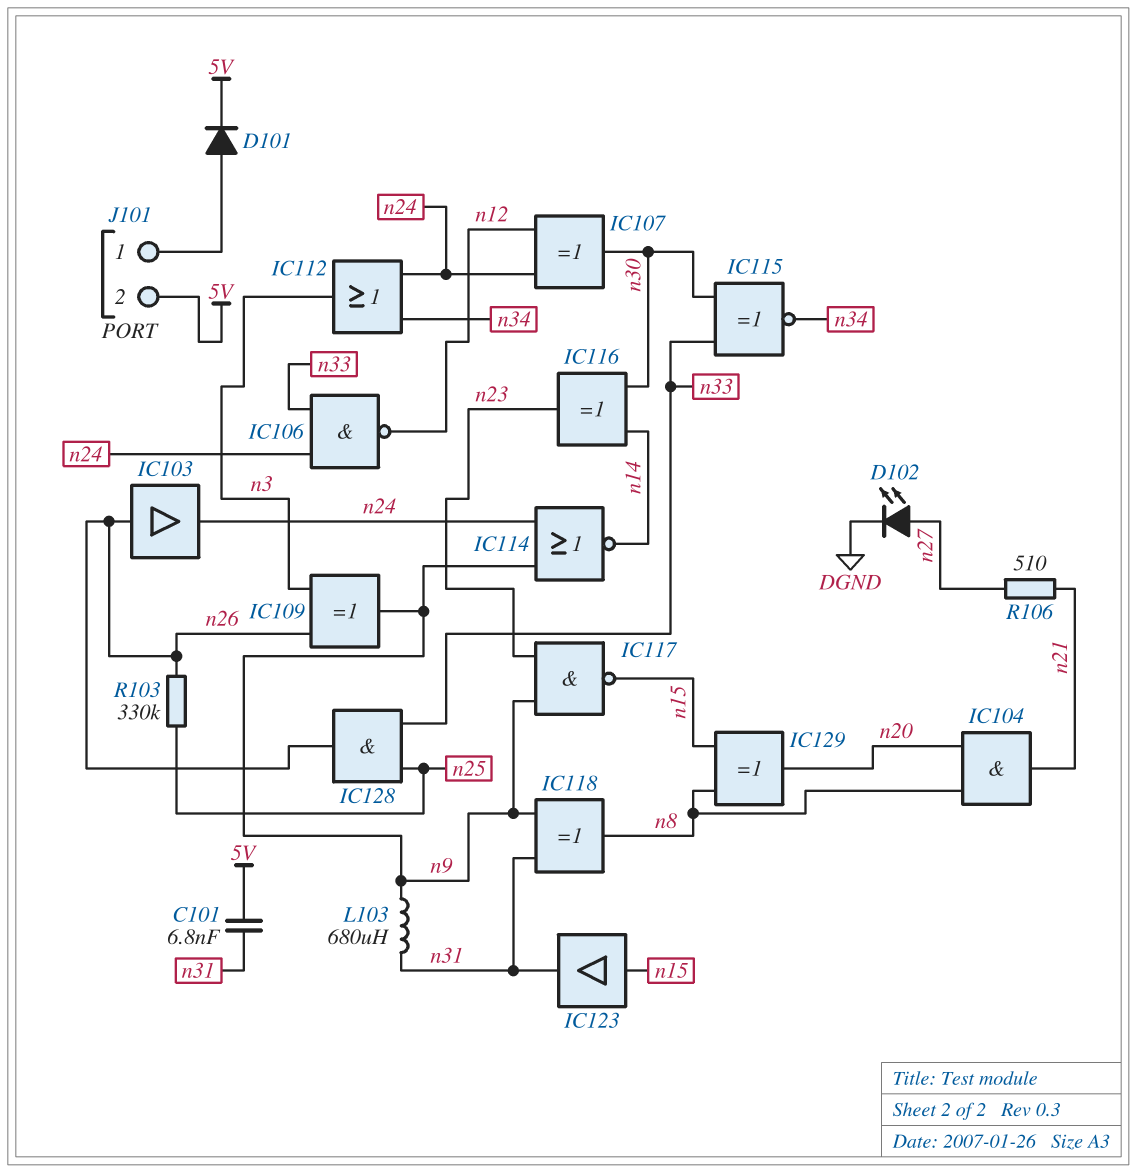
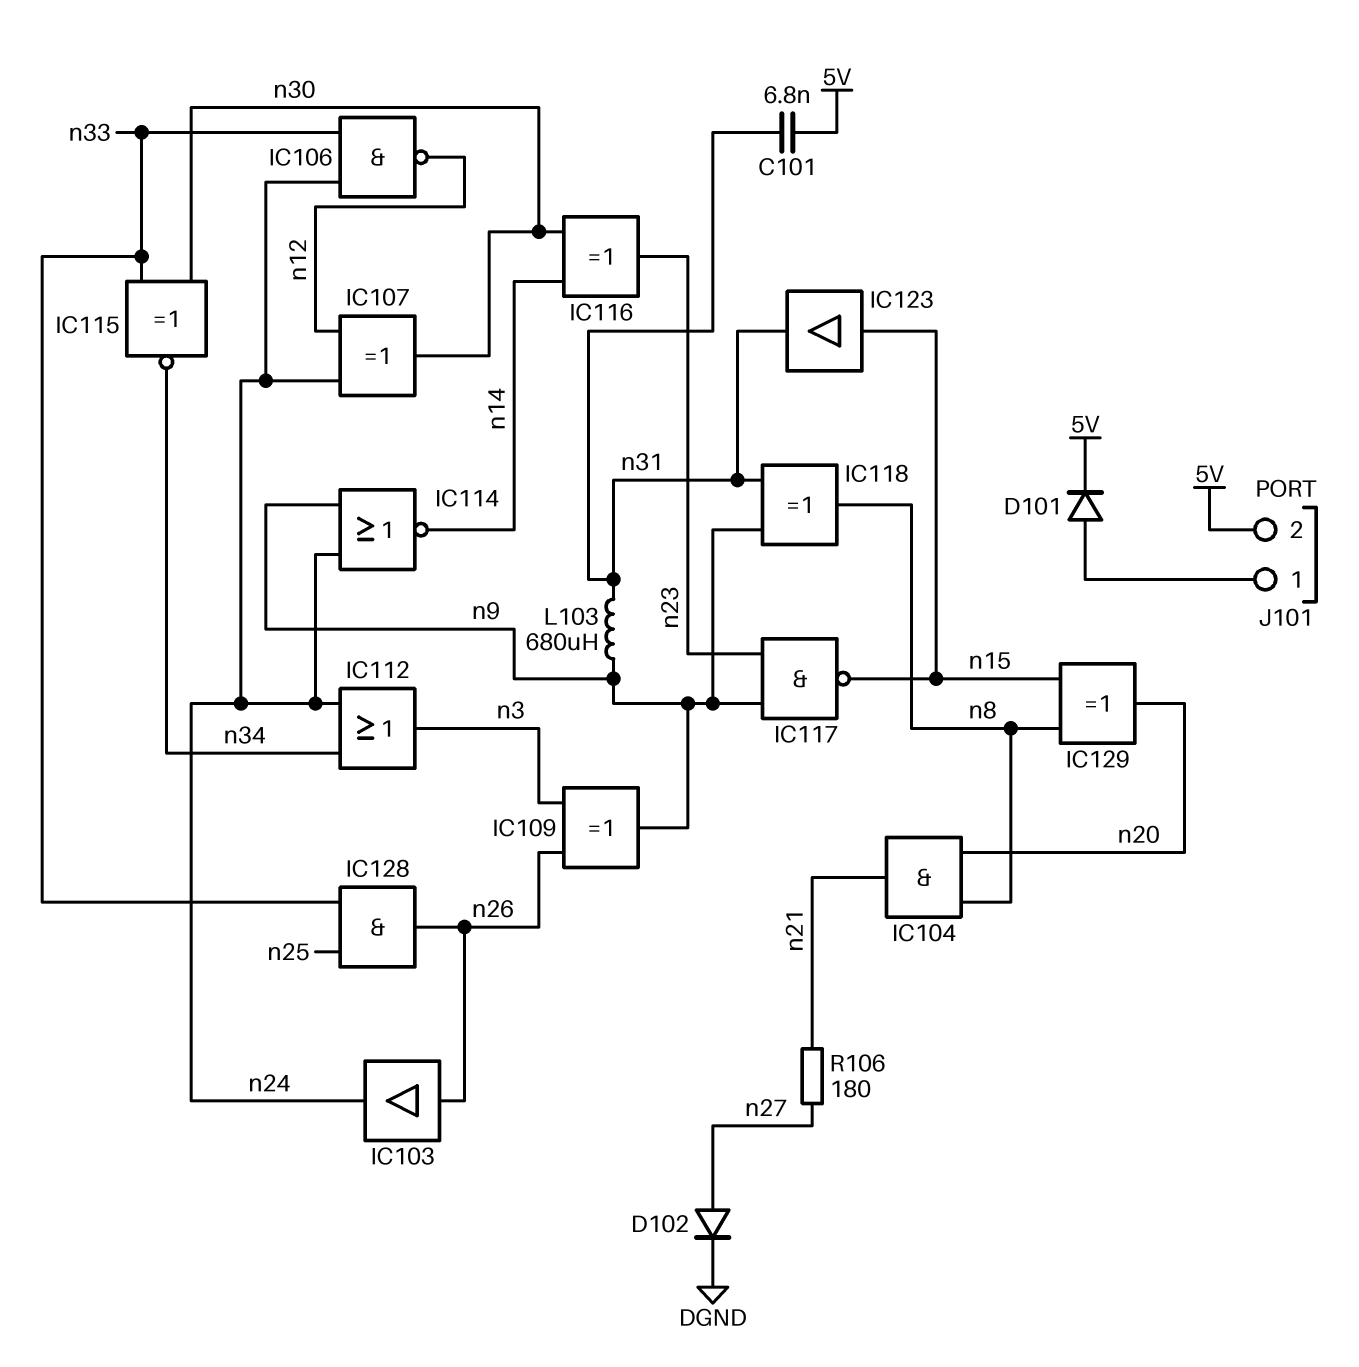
D102: LED (A n27, K DGND) -> diode (A n27, K DGND)
R103: 330k (n25, n26) -> none
R106: 510 (n21, n27) -> 180 (n21, n27)

